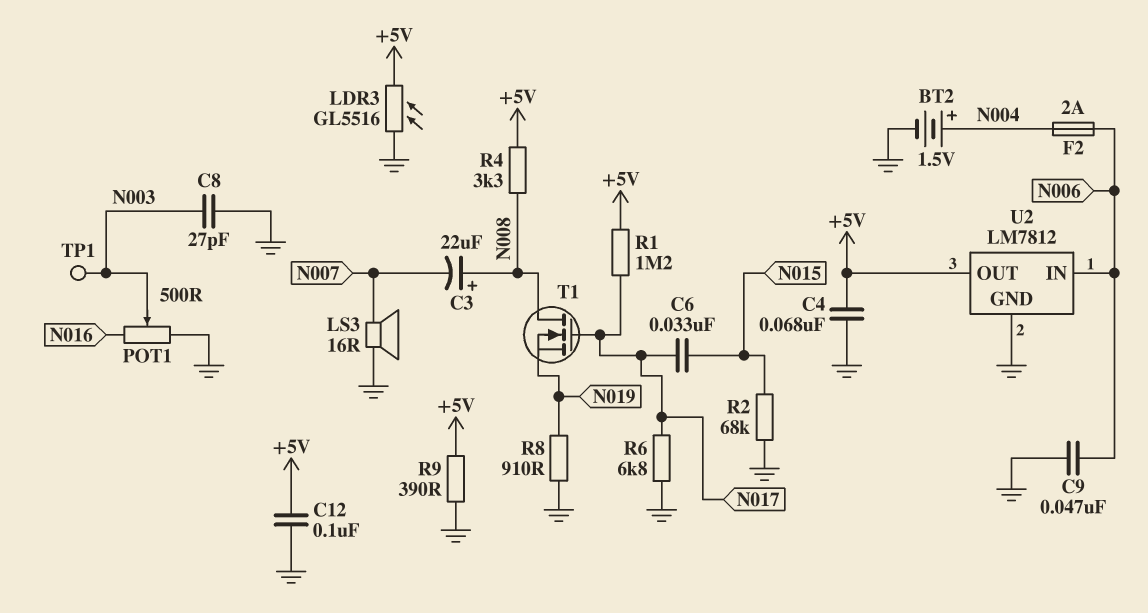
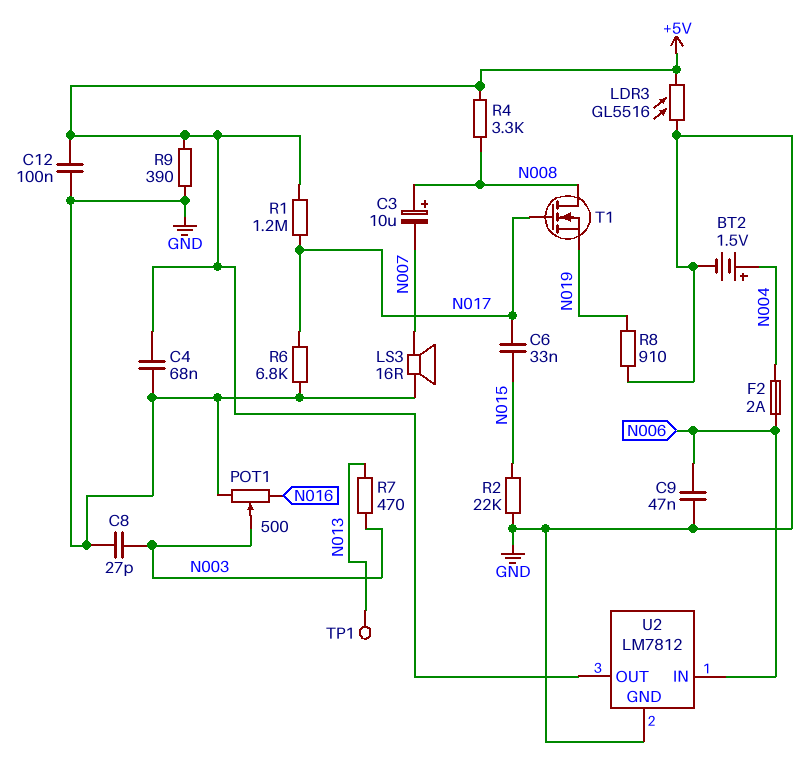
C3: 22uF (plus N008, minus N007) -> 10uF (plus N008, minus N007)
R2: 68k (GND, N015) -> 22k (GND, N015)
R7: none -> 470 (N003, N013)
TP1: test point (N003) -> test point (N013)

